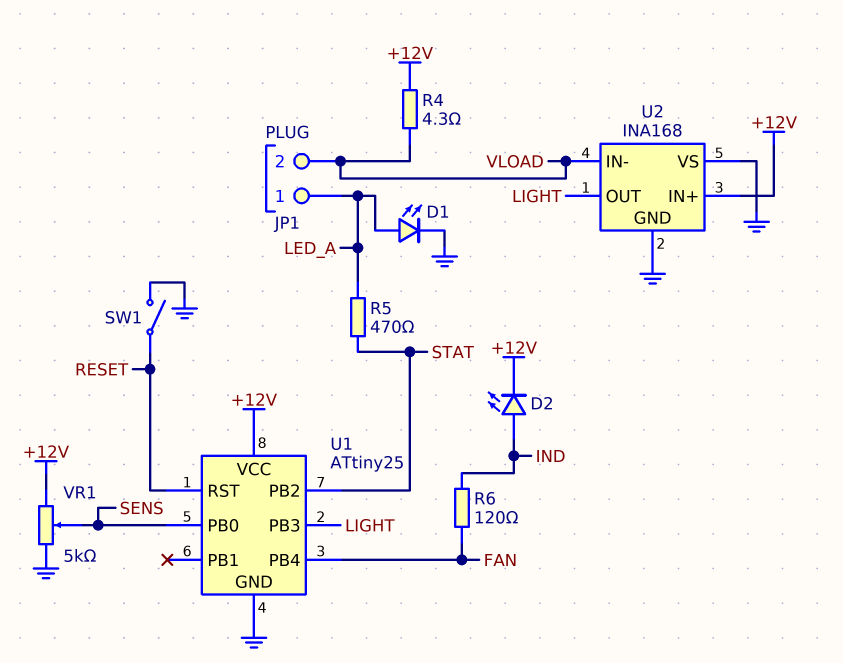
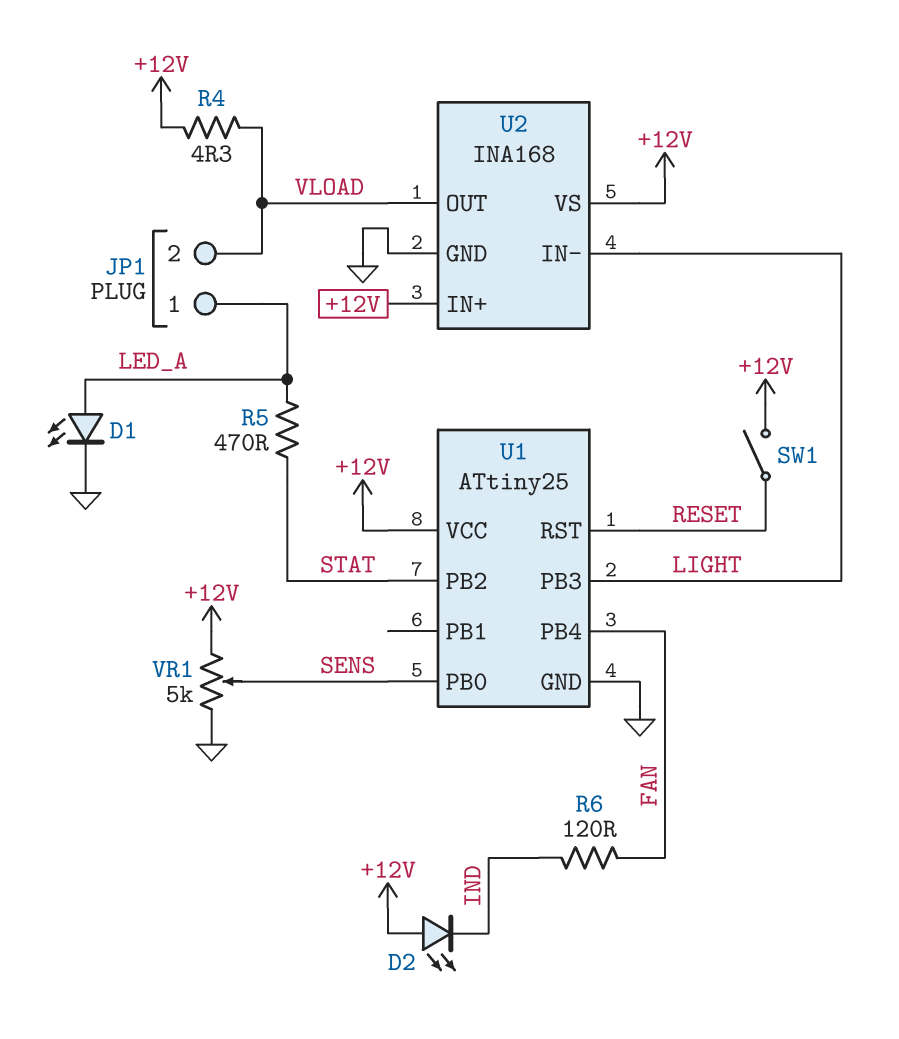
D2: LED (A IND, K +12V) -> LED (A +12V, K IND)
SW1: switch (GND, RESET) -> switch (+12V, RESET)
U2 pin IN-: VLOAD -> LIGHT
U2 pin OUT: LIGHT -> VLOAD
U2 pin VS: GND -> +12V

